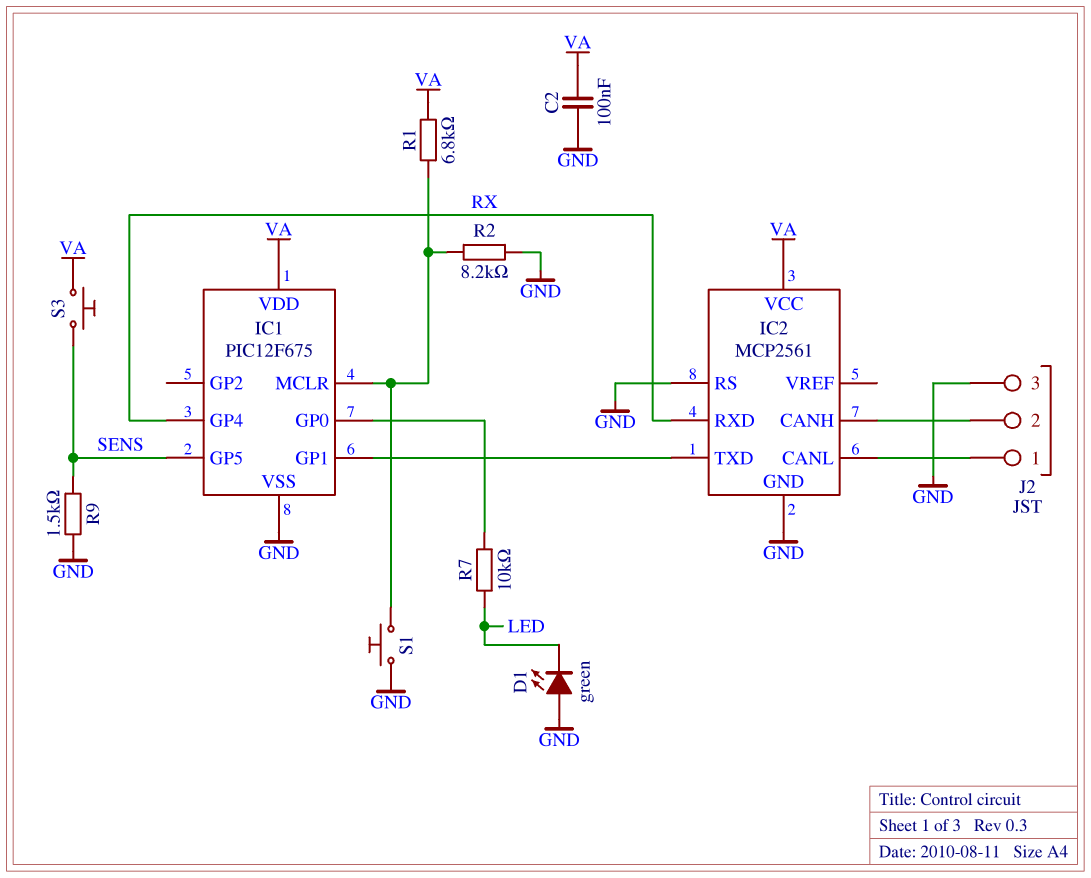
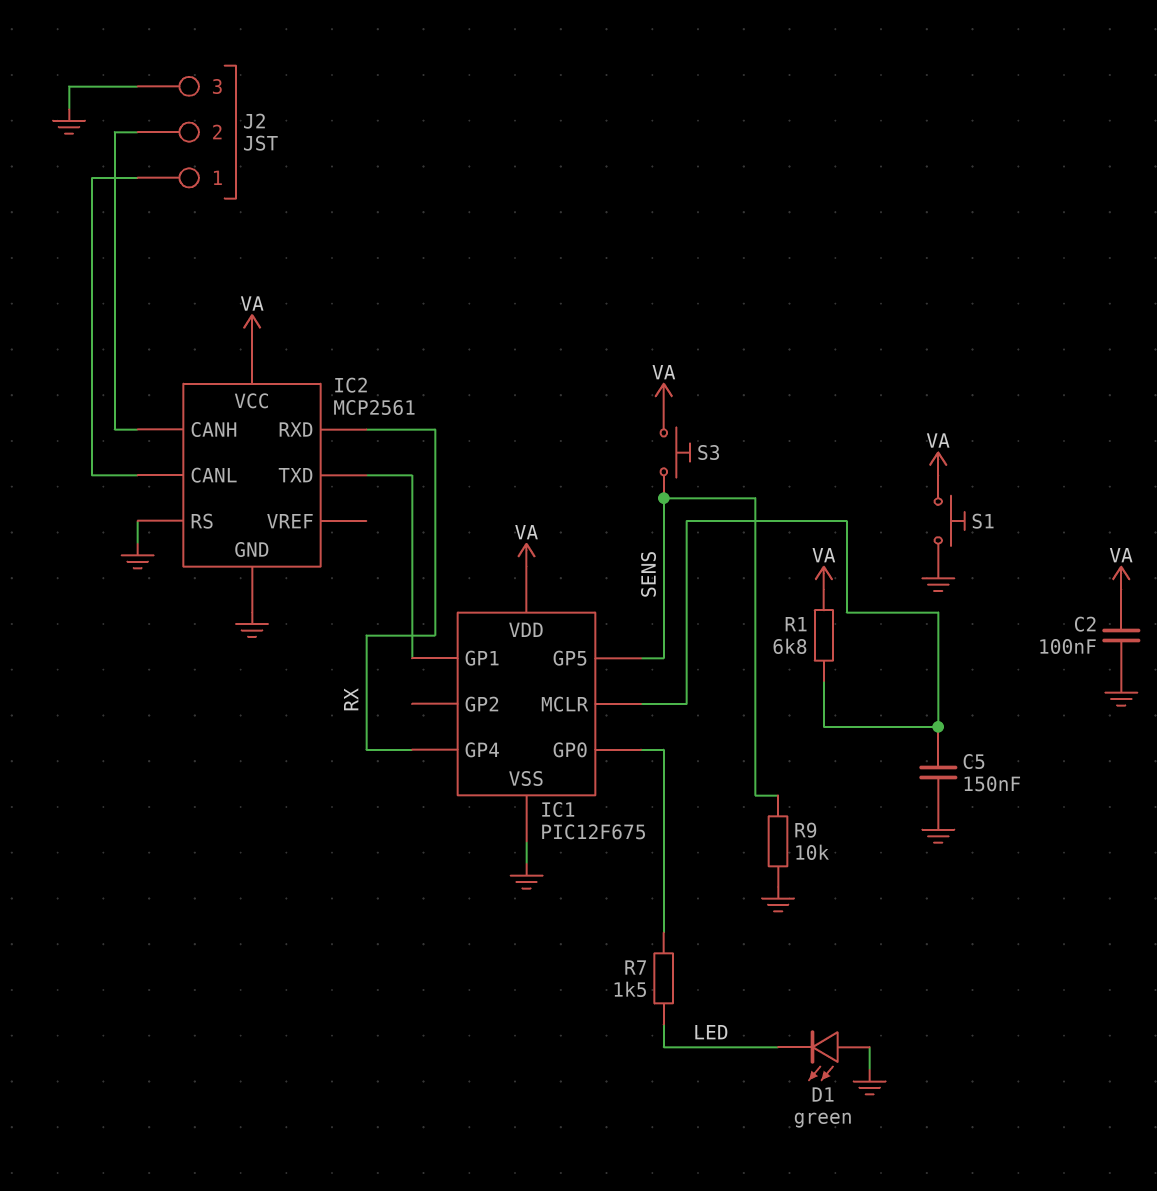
C5: none -> 150nF (GND, IC1/MCLR)
R2: 8.2k (GND, IC1/MCLR) -> none
R7: 10k (IC1/GP0, LED) -> 1.5k (IC1/GP0, LED)
R9: 1.5k (GND, SENS) -> 10k (GND, SENS)
S1: button (GND, IC1/MCLR) -> button (GND, VA)

